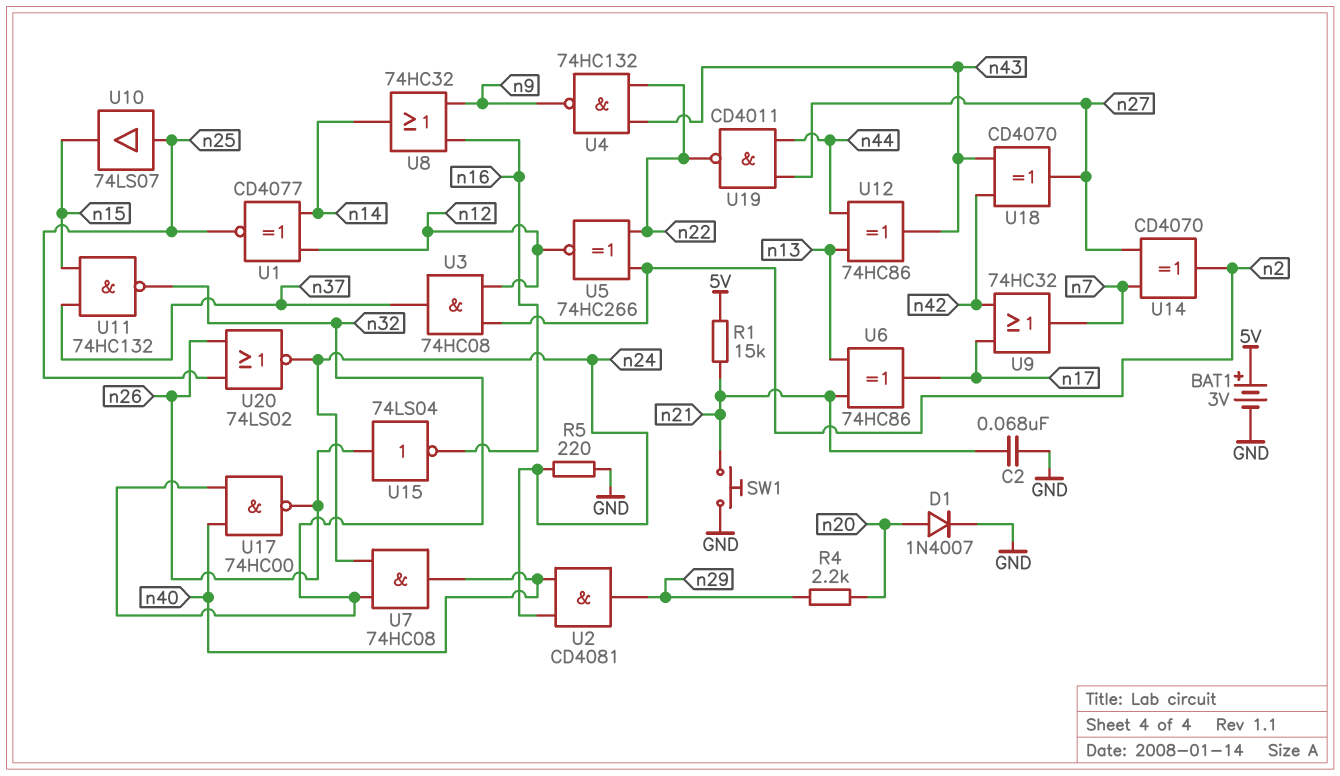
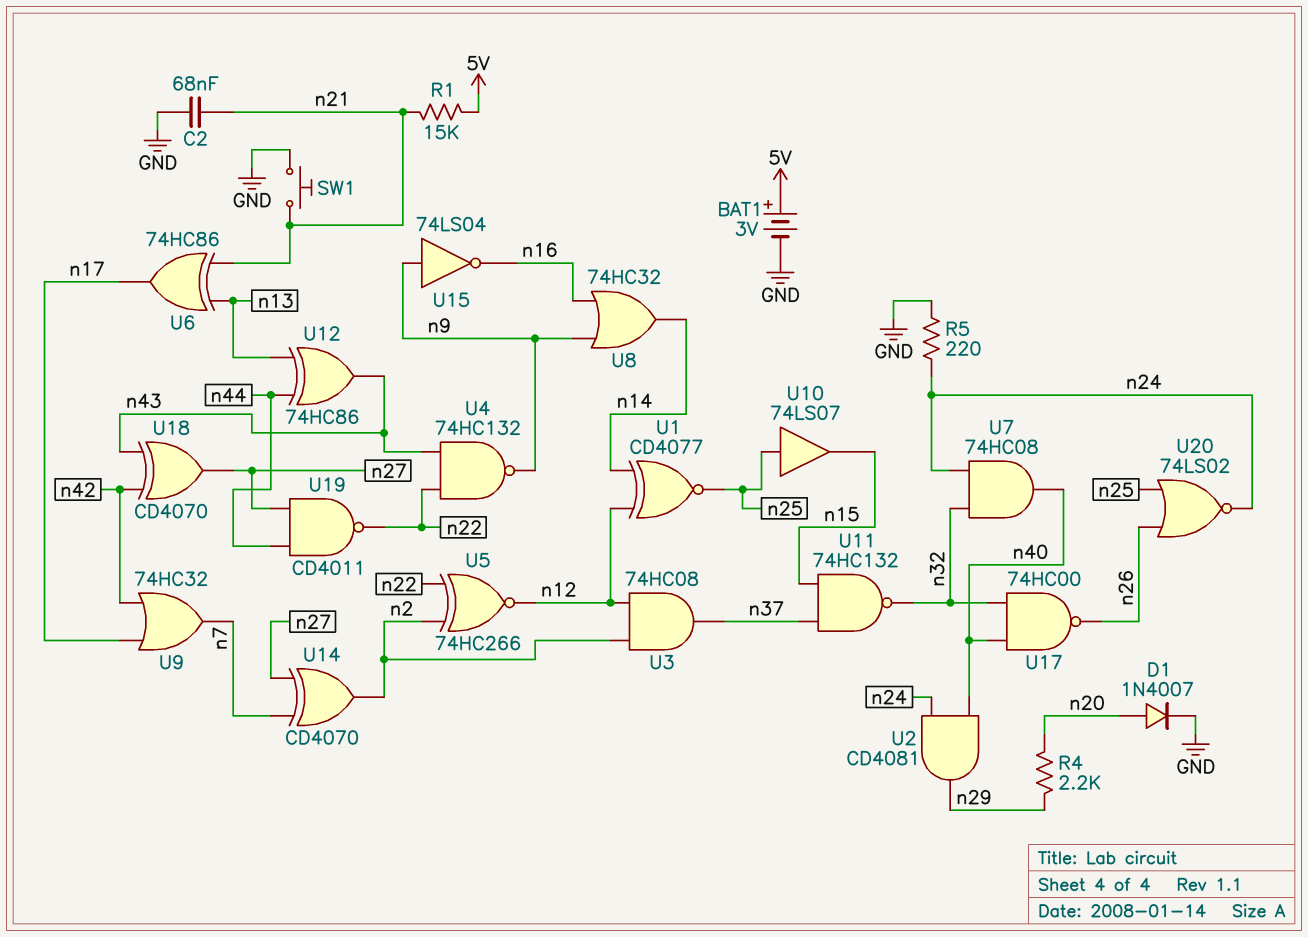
U15: NOT 74LS04 (in n26, out n16) -> NOT 74LS04 (in n9, out n16)

